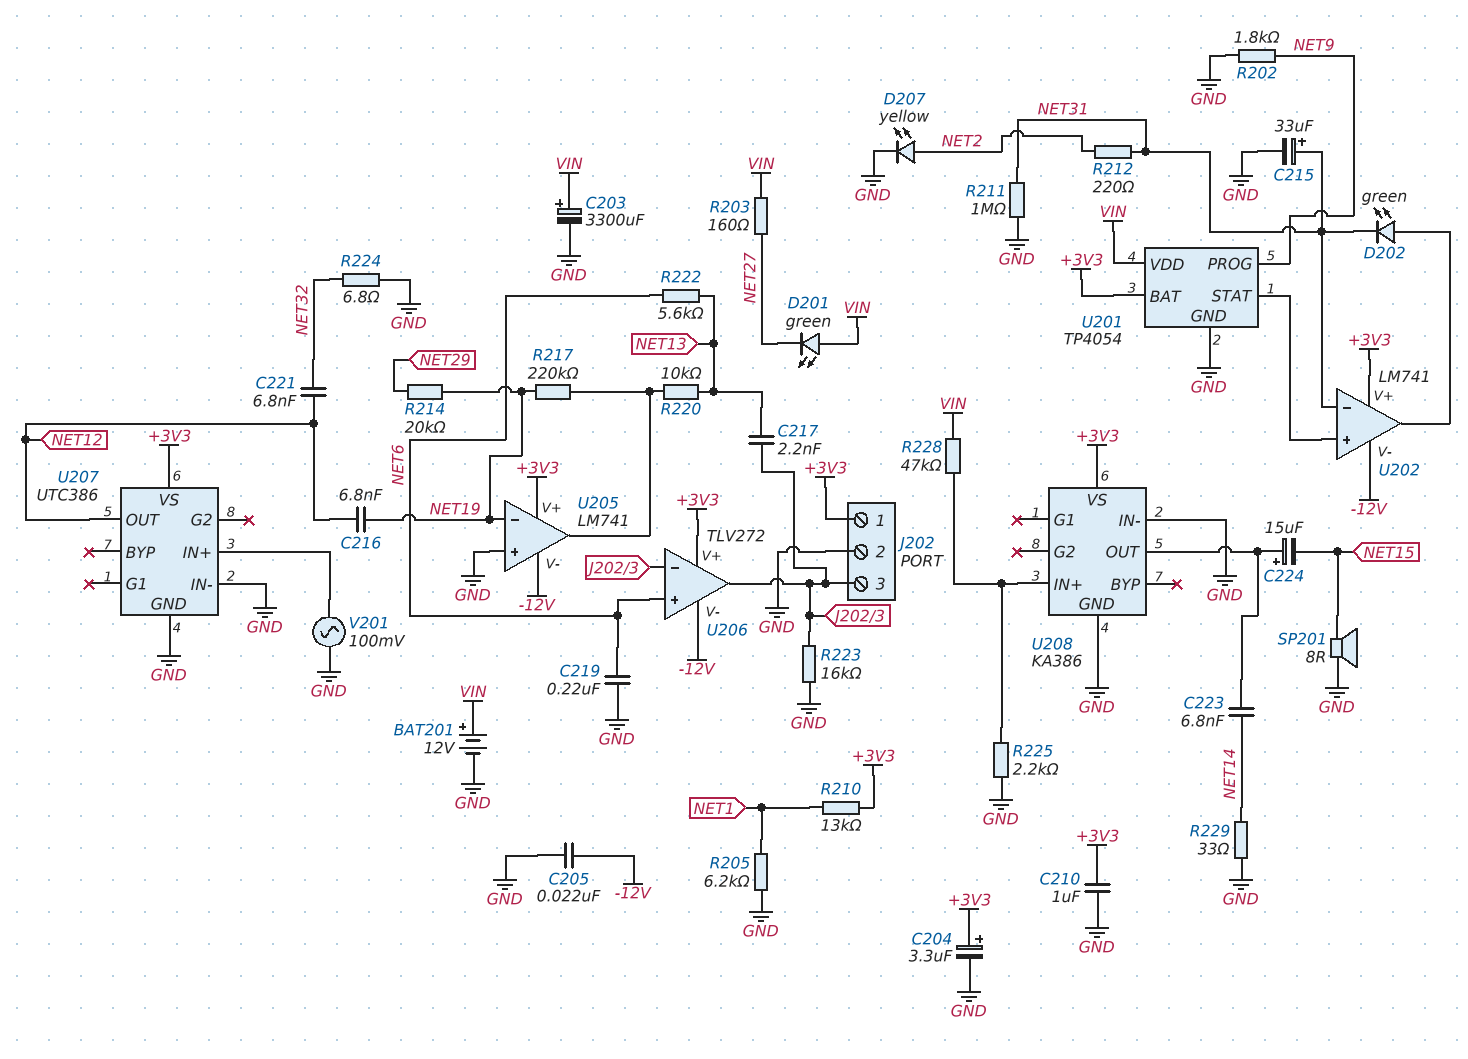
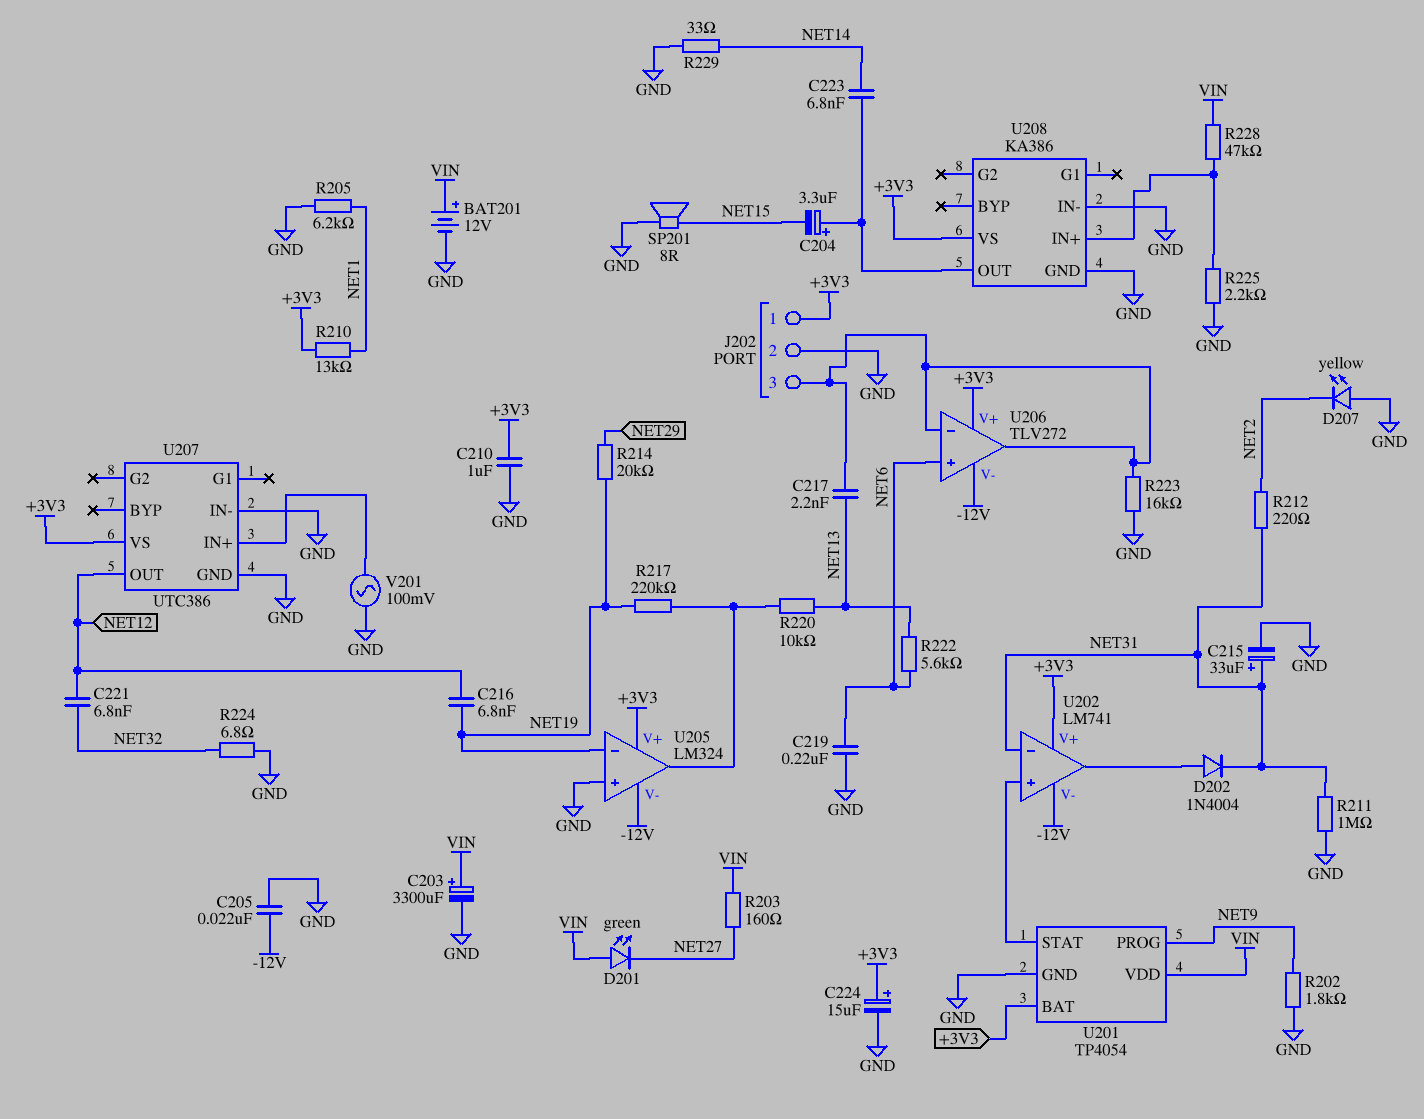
C204: 3.3uF (plus +3V3, minus GND) -> 3.3uF (plus U208/OUT, minus NET15)
C224: 15uF (plus U208/OUT, minus NET15) -> 15uF (plus +3V3, minus GND)
D202: LED green (A U202/out, K NET31) -> diode 1N4004 (A U202/out, K NET31)
D207: LED yellow (A NET2, K GND) -> LED yellow (A GND, K NET2)
U205: LM741 -> LM324

